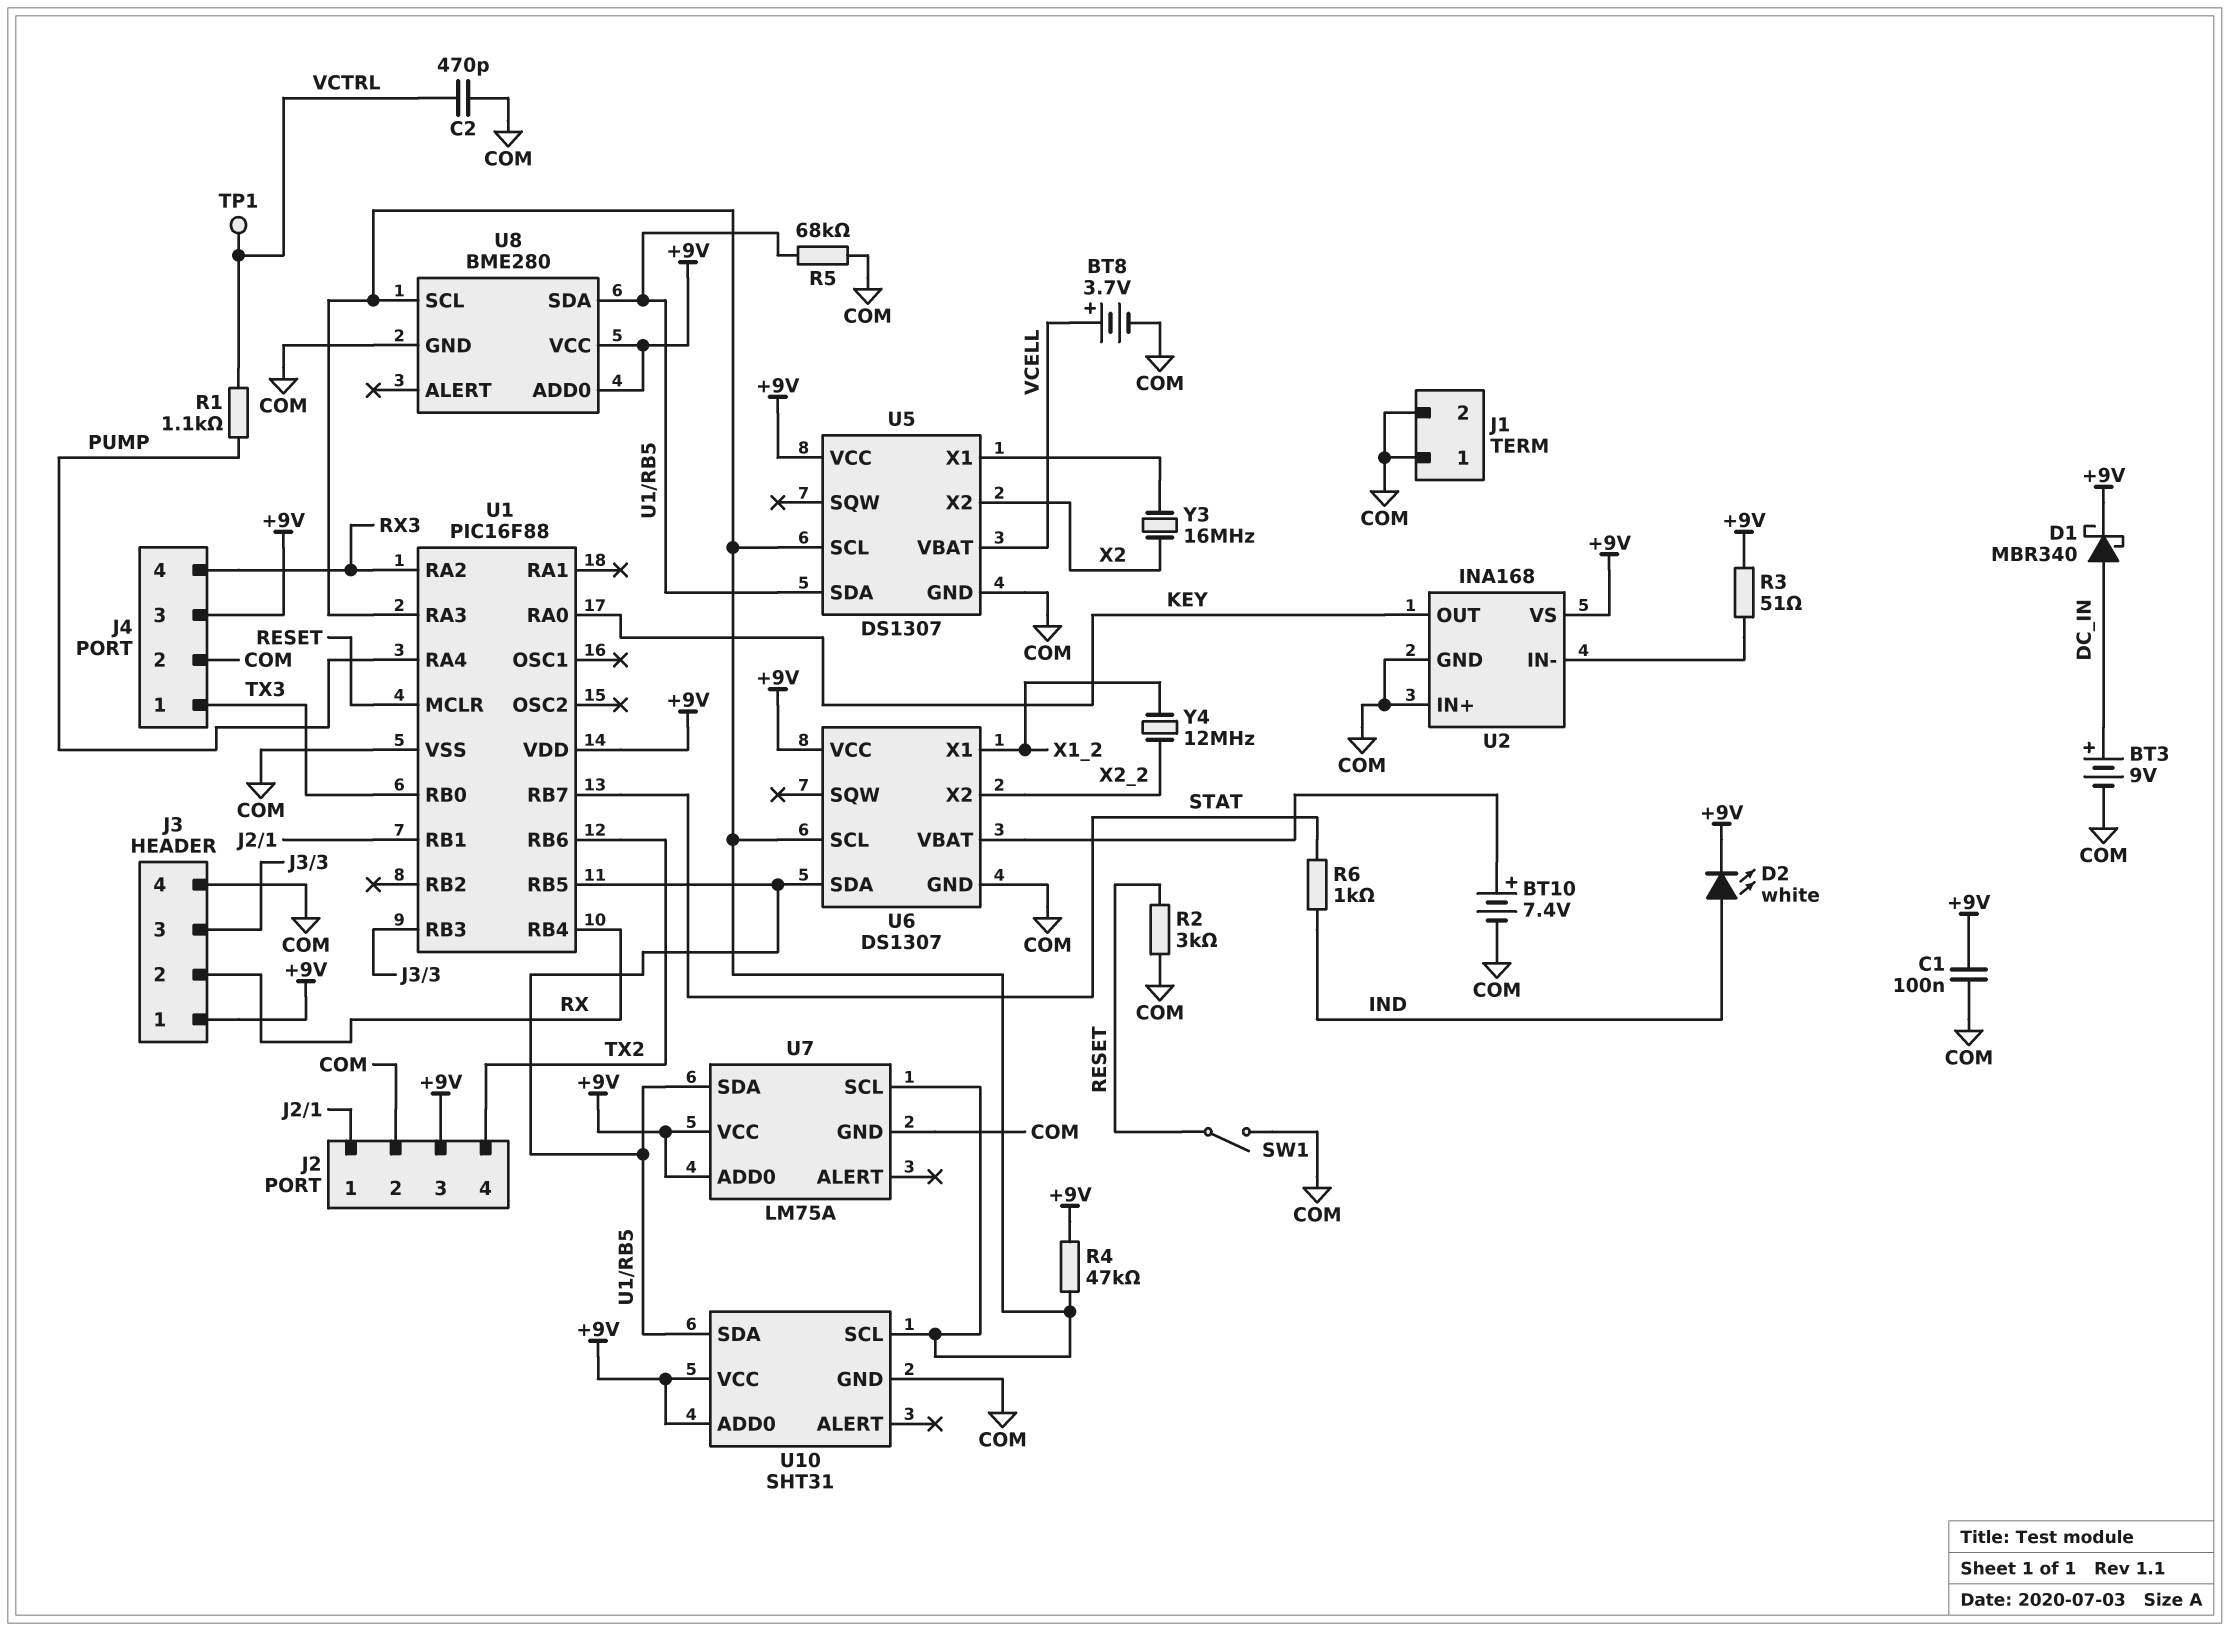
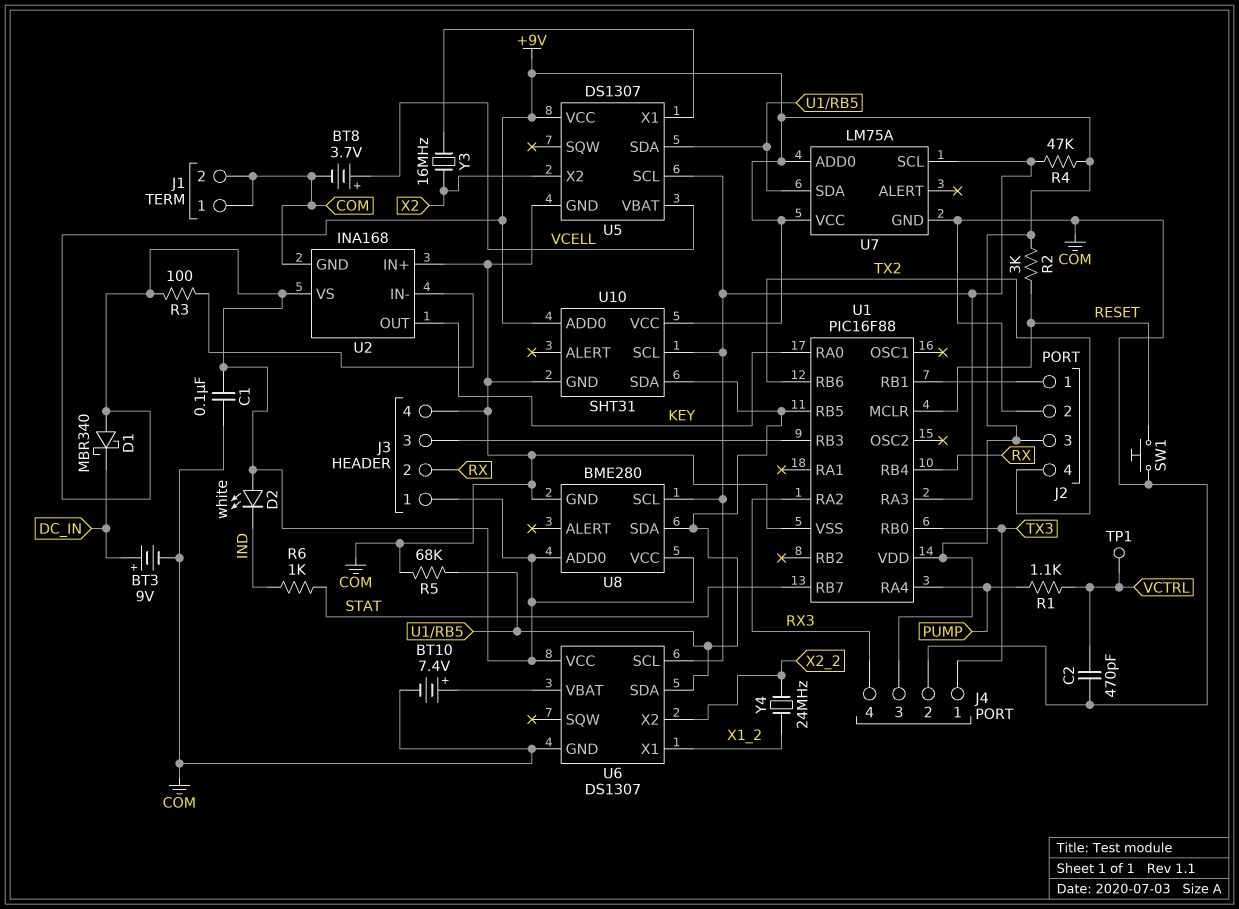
D1: schottky MBR340 (A DC_IN, K +9V) -> schottky MBR340 (A +9V, K DC_IN)
D2: LED white (A IND, K +9V) -> LED white (A +9V, K IND)
R2: 3k (COM, RESET) -> 3k (+9V, RESET)
R3: 51 (+9V, U2/IN-) -> 100 (+9V, U2/IN-)
SW1: switch (COM, RESET) -> button (COM, RESET)
Y4: 12MHz (X1_2, X2_2) -> 24MHz (X1_2, X2_2)

